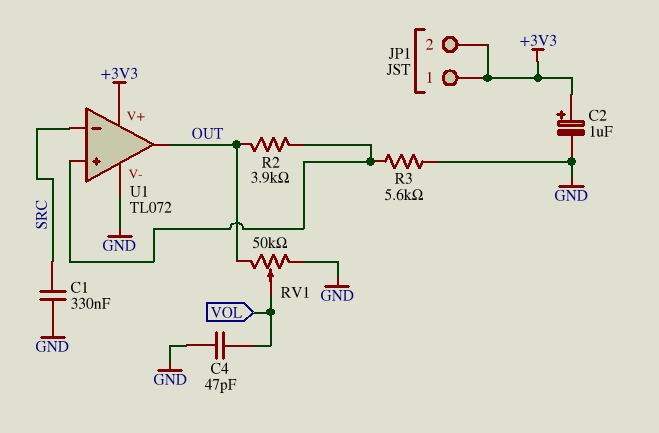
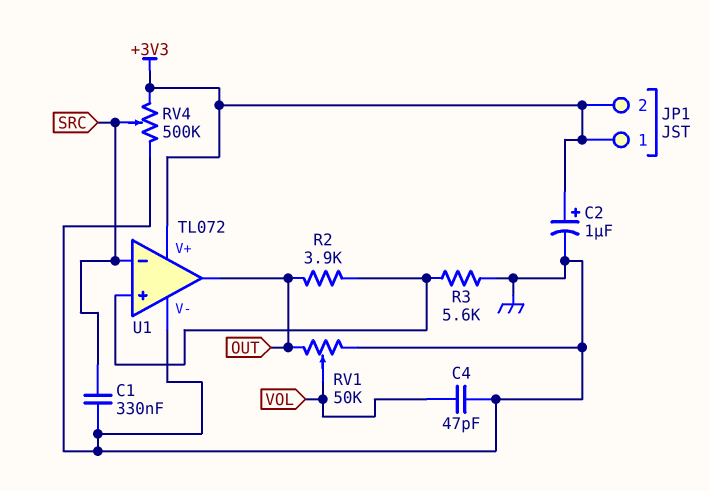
RV4: none -> 500k (+3V3, GND, wiper SRC)

